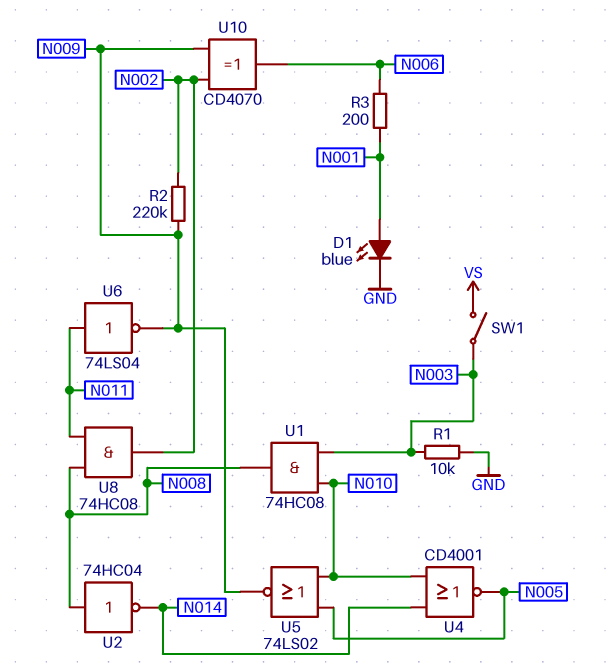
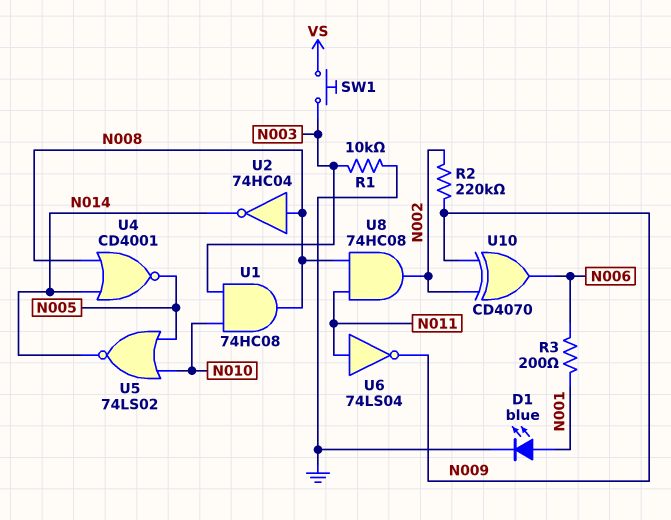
SW1: switch (N003, VS) -> button (N003, VS)
U4: NOR CD4001 (in N010, in N014, out N005) -> NOR CD4001 (in N008, in N014, out N005)
U5: NOR 74LS02 (in N005, in N010, out N009) -> NOR 74LS02 (in N005, in N010, out N014)

